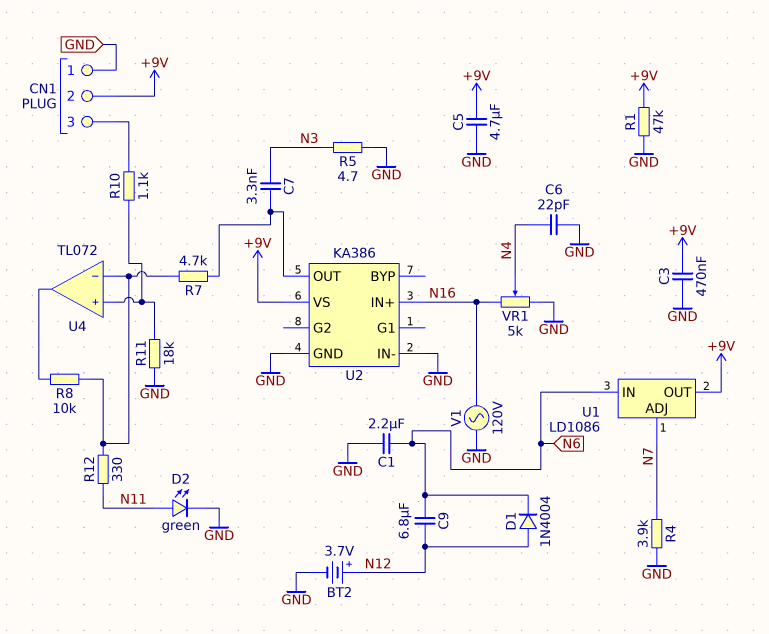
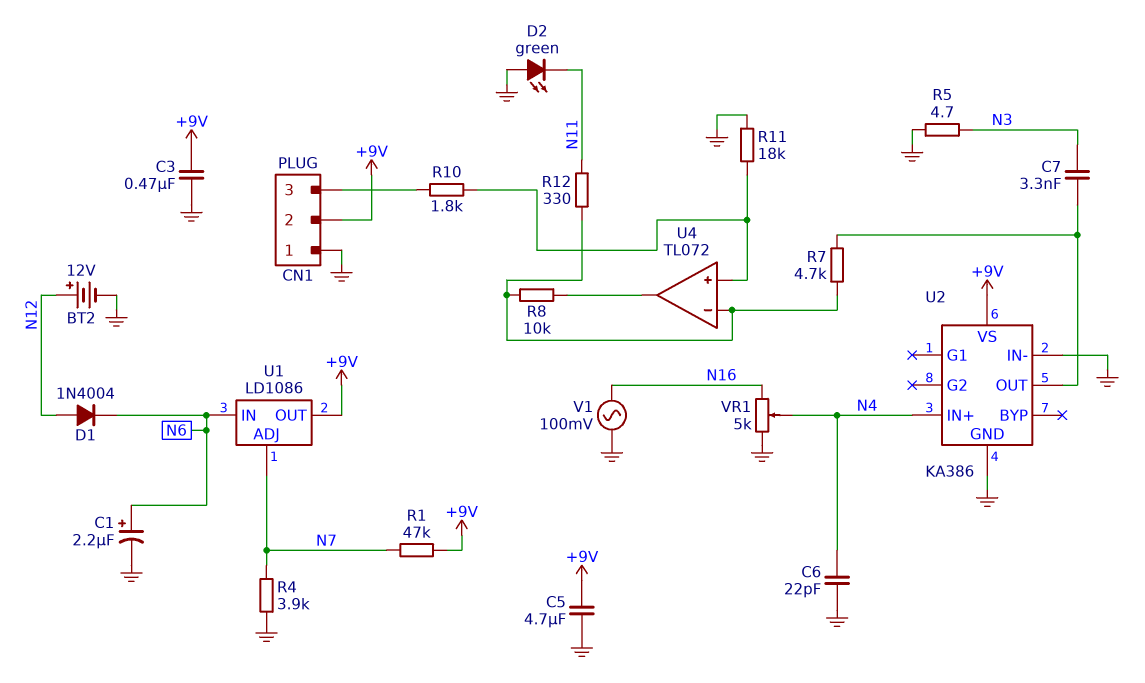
BT2: 3.7V (plus N12, minus GND) -> 12V (plus N12, minus GND)
C1: 2.2uF (GND, N6) -> 2.2uF (plus N6, minus GND)
C9: 6.8uF (N6, N12) -> none
D2: LED green (A N11, K GND) -> LED green (A GND, K N11)
R1: 47k (+9V, GND) -> 47k (+9V, N7)
R10: 1.1k (CN1/3, U4/in+) -> 1.8k (CN1/3, U4/in+)
U2 pin IN+: N16 -> N4
V1: AC 120V (GND, N16) -> AC 100mV (GND, N16)

